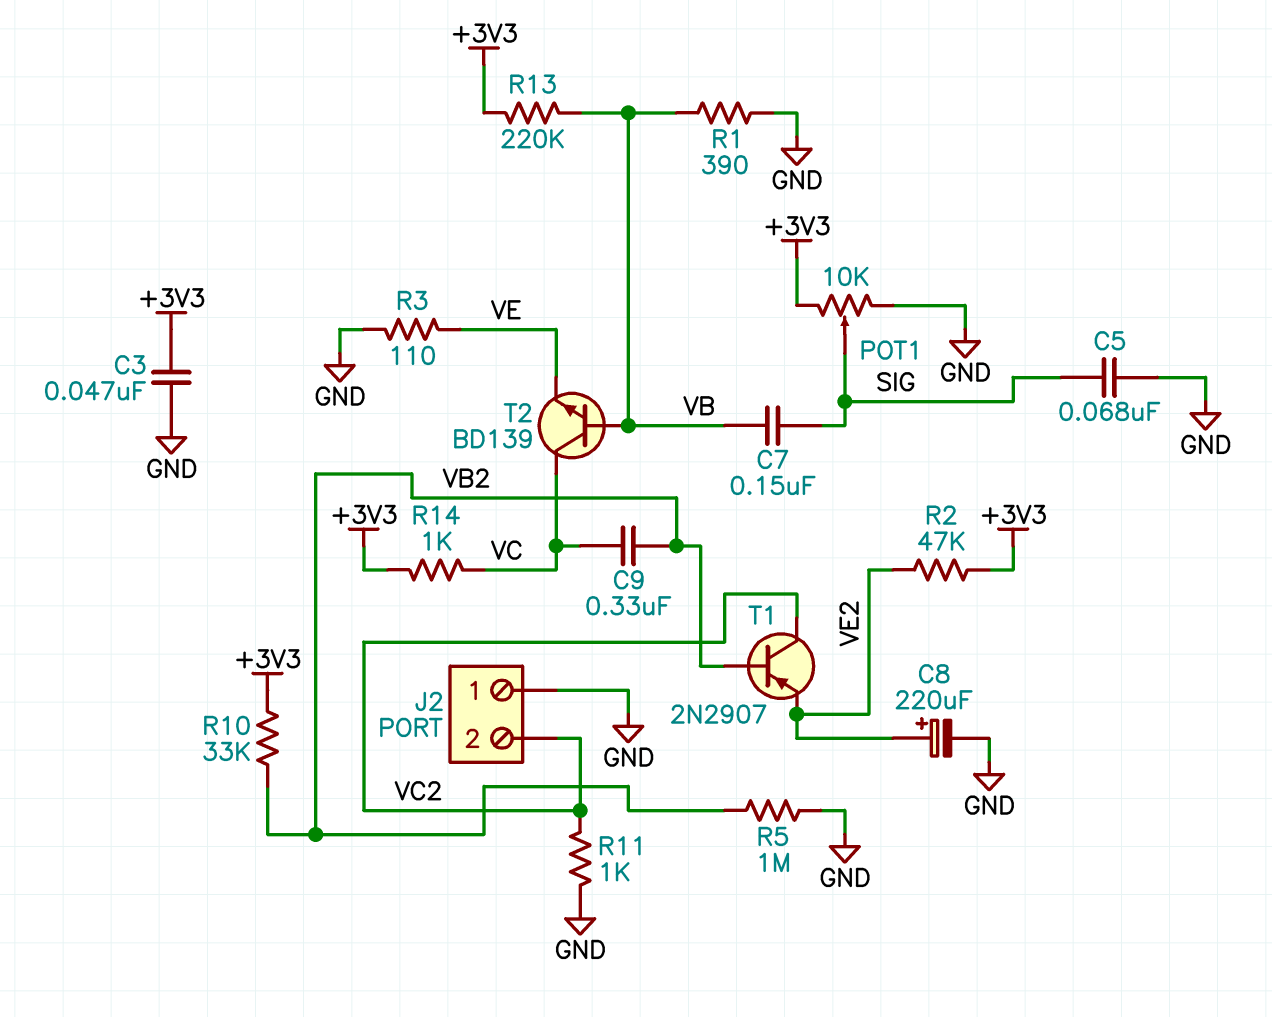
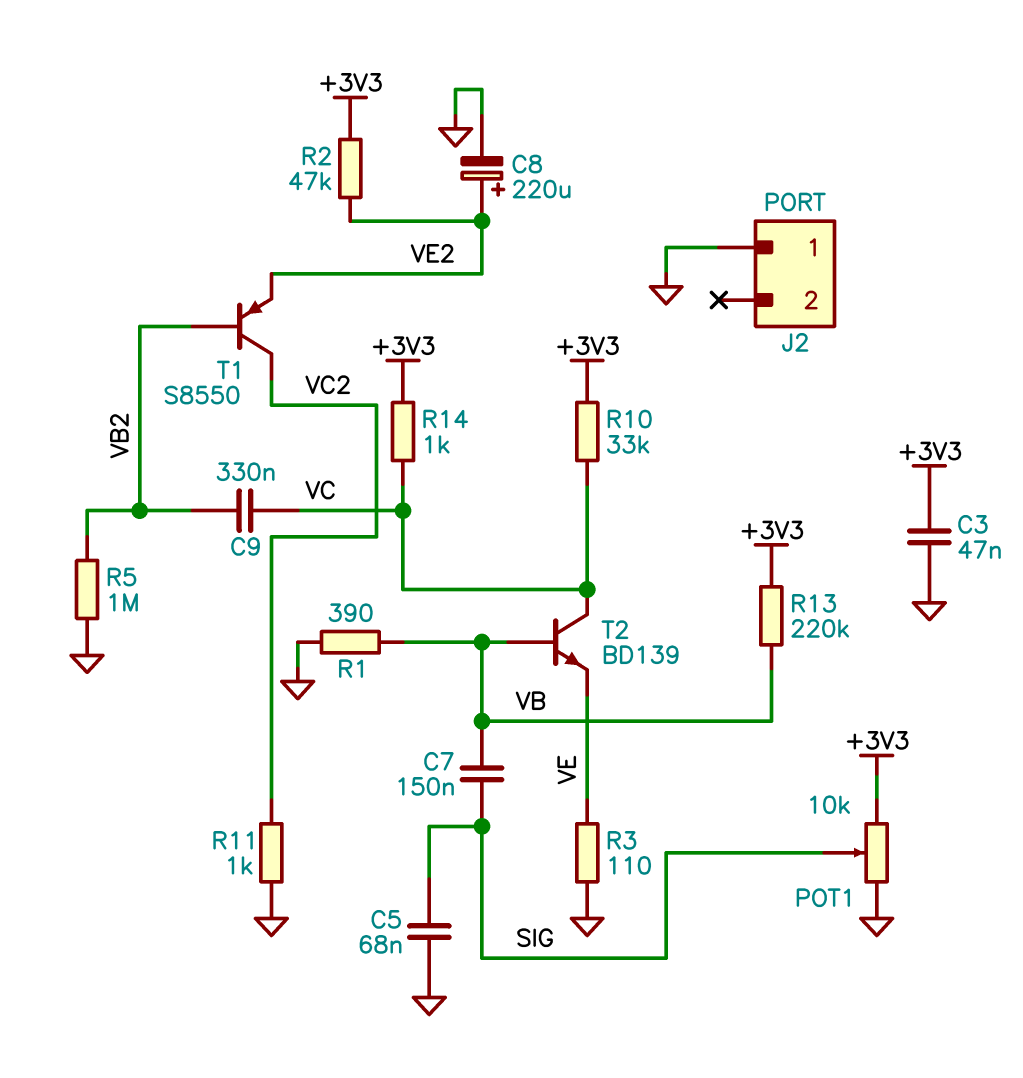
J2 pin 2: VC2 -> none
R10: 33k (+3V3, VB2) -> 33k (+3V3, VC)
T1: PNP 2N2907 (B VB2, C VC2, E VE2) -> PNP S8550 (B VB2, C VC2, E VE2)

